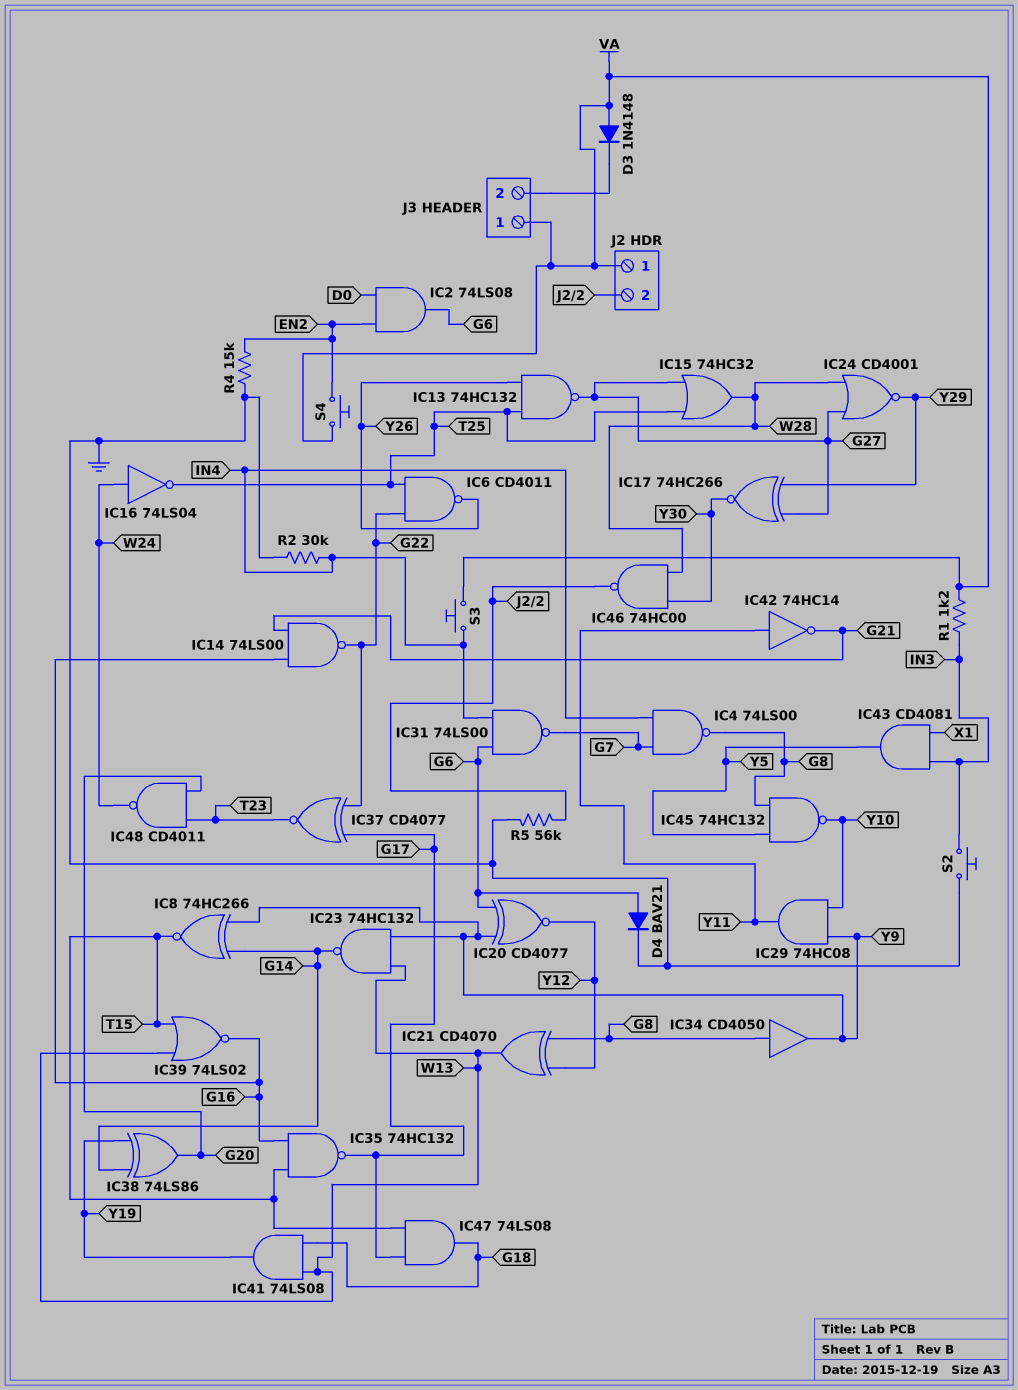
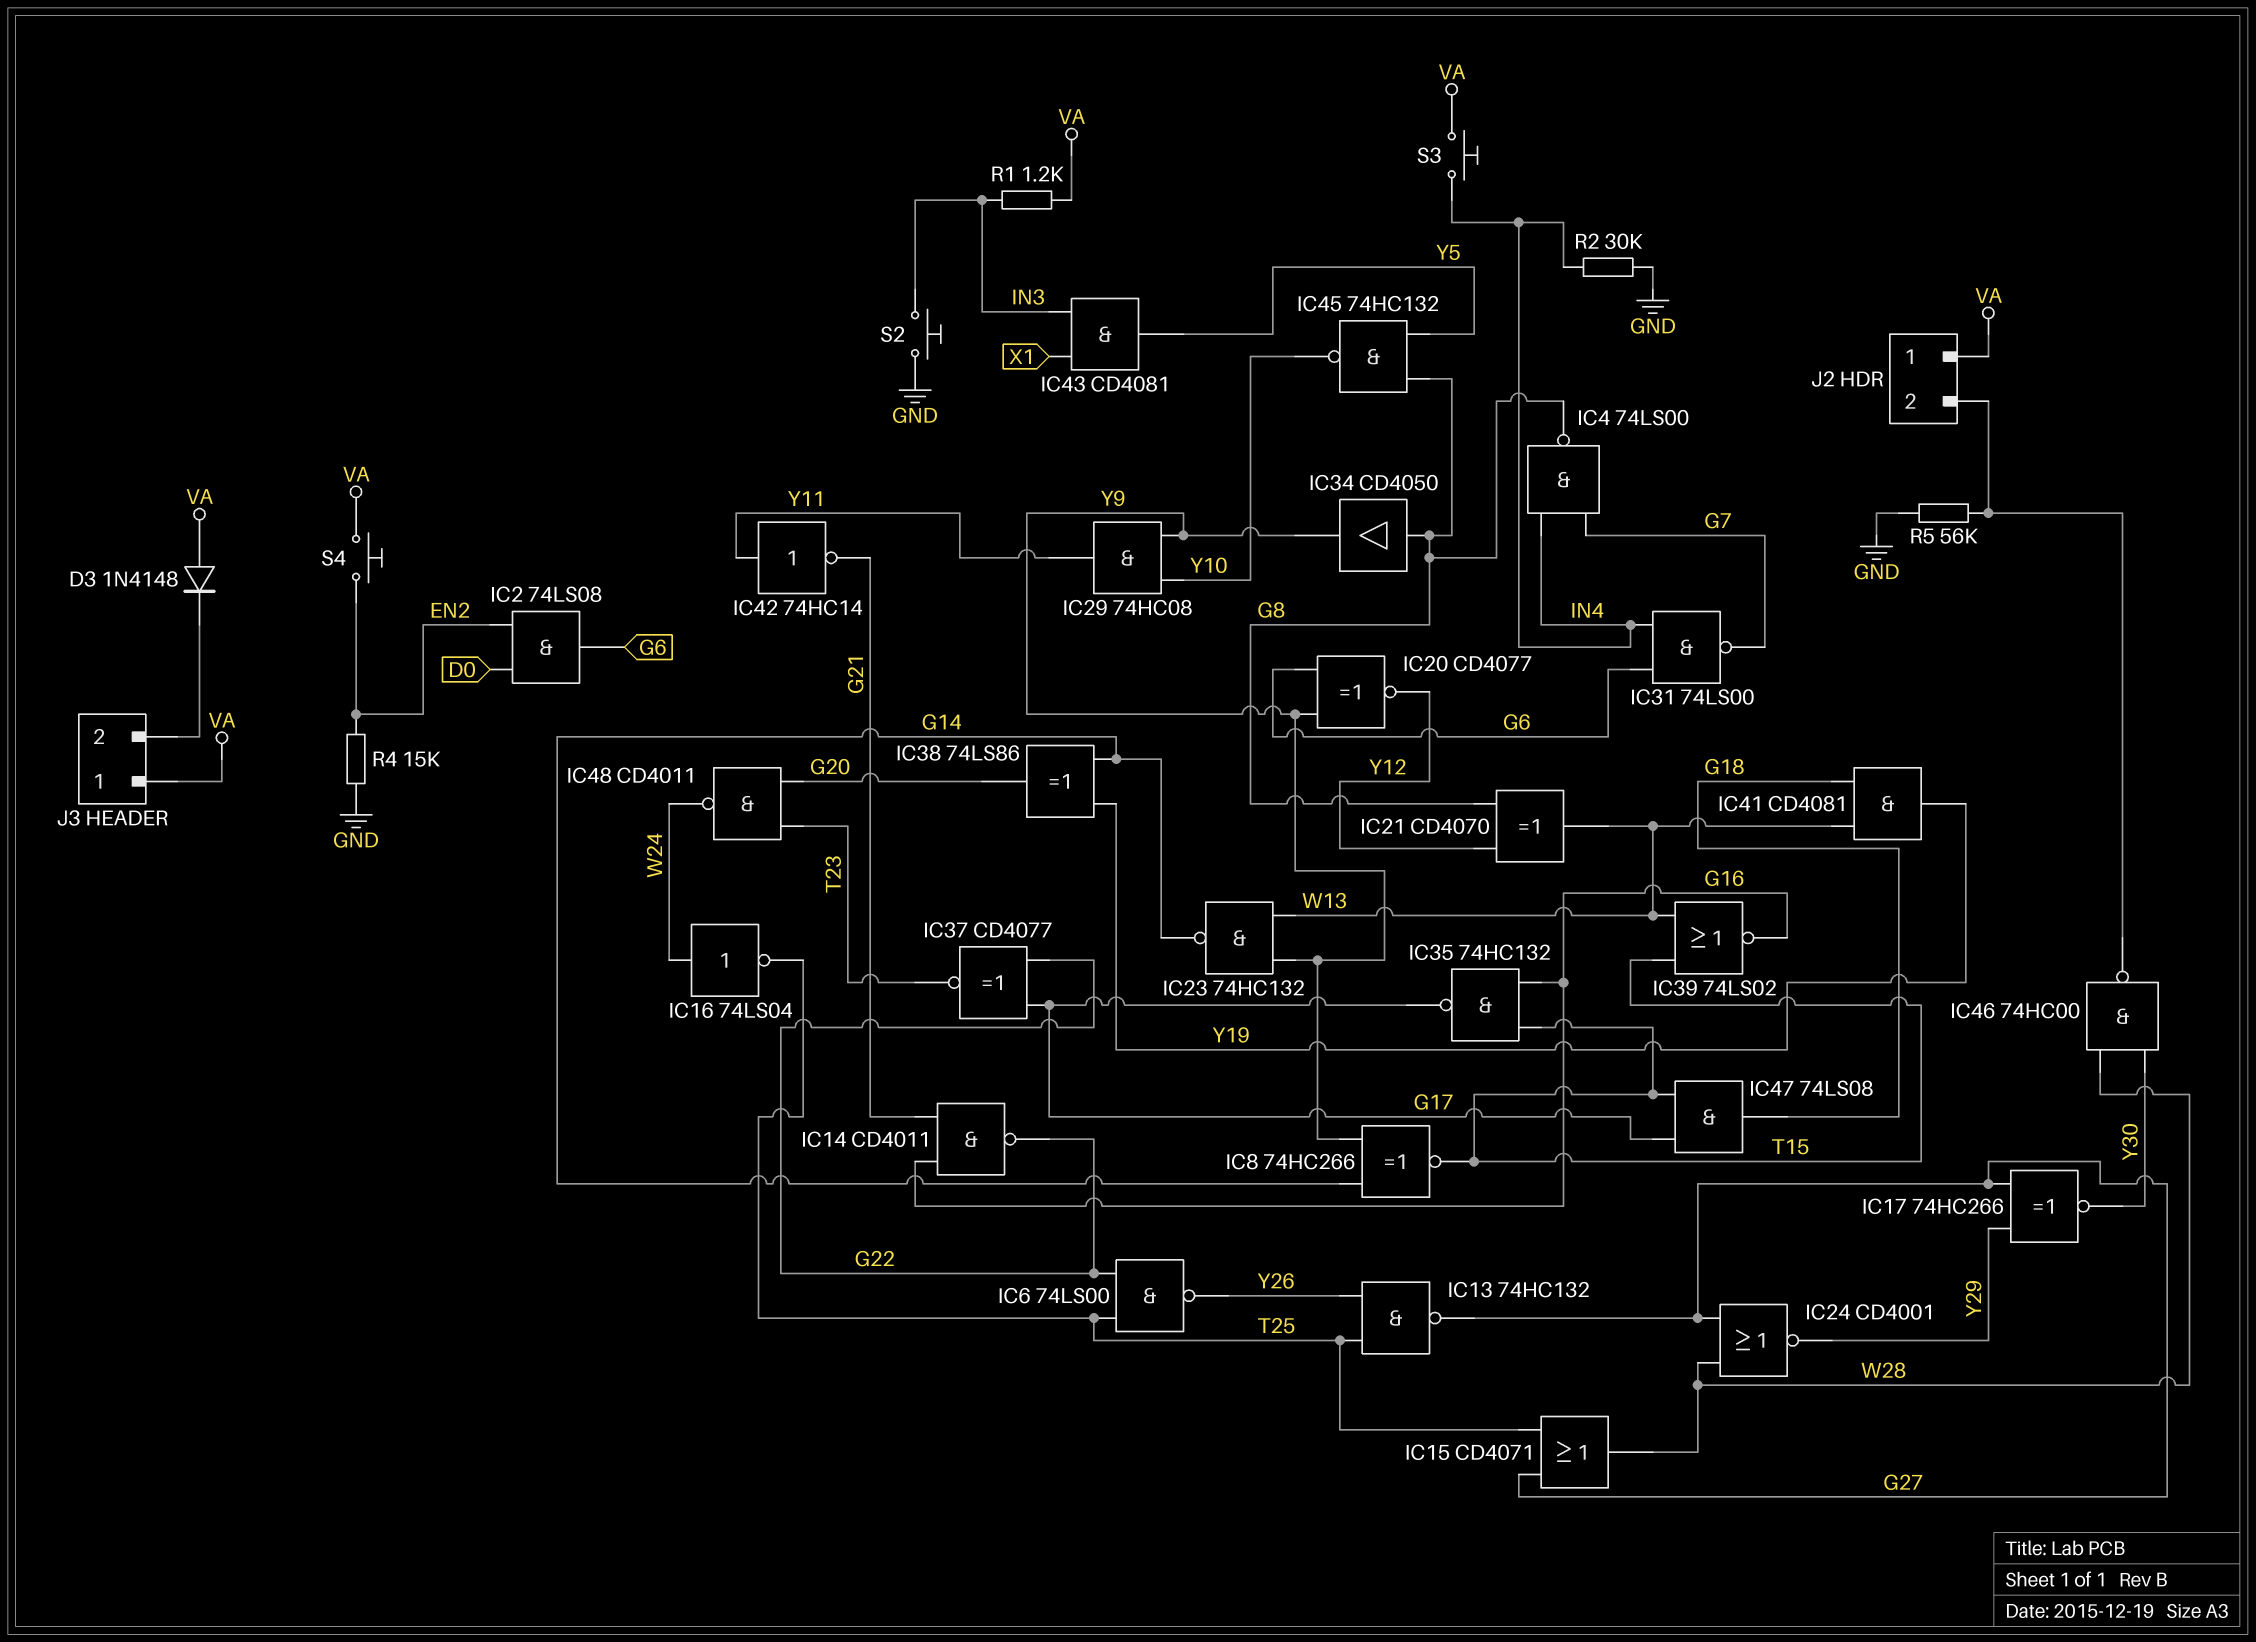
D4: diode BAV21 (A G6, K GND) -> none
IC6: NAND CD4011 (in G22, in T25, out Y26) -> NAND 74LS00 (in G22, in T25, out Y26)
IC14: NAND 74LS00 (in G16, in G21, out G22) -> NAND CD4011 (in G16, in G21, out G22)
IC15: OR 74HC32 (in G27, in T25, out W28) -> OR CD4071 (in G27, in T25, out W28)
IC41: AND 74LS08 (in G18, in W13, out Y19) -> AND CD4081 (in G18, in W13, out Y19)

